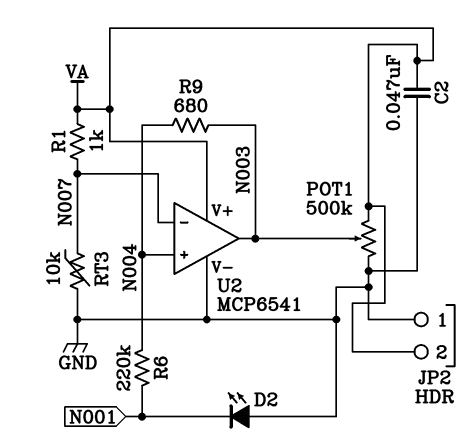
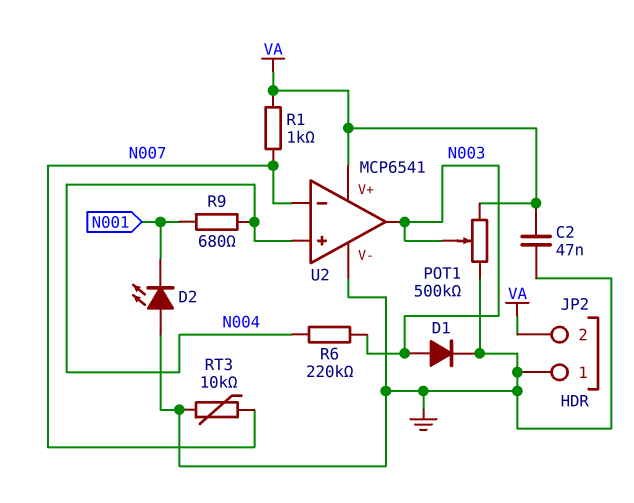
D1: none -> diode (A N003, K GND)
R6: 220k (N001, N004) -> 220k (N003, N004)
R9: 680 (N003, N004) -> 680 (N001, N004)

